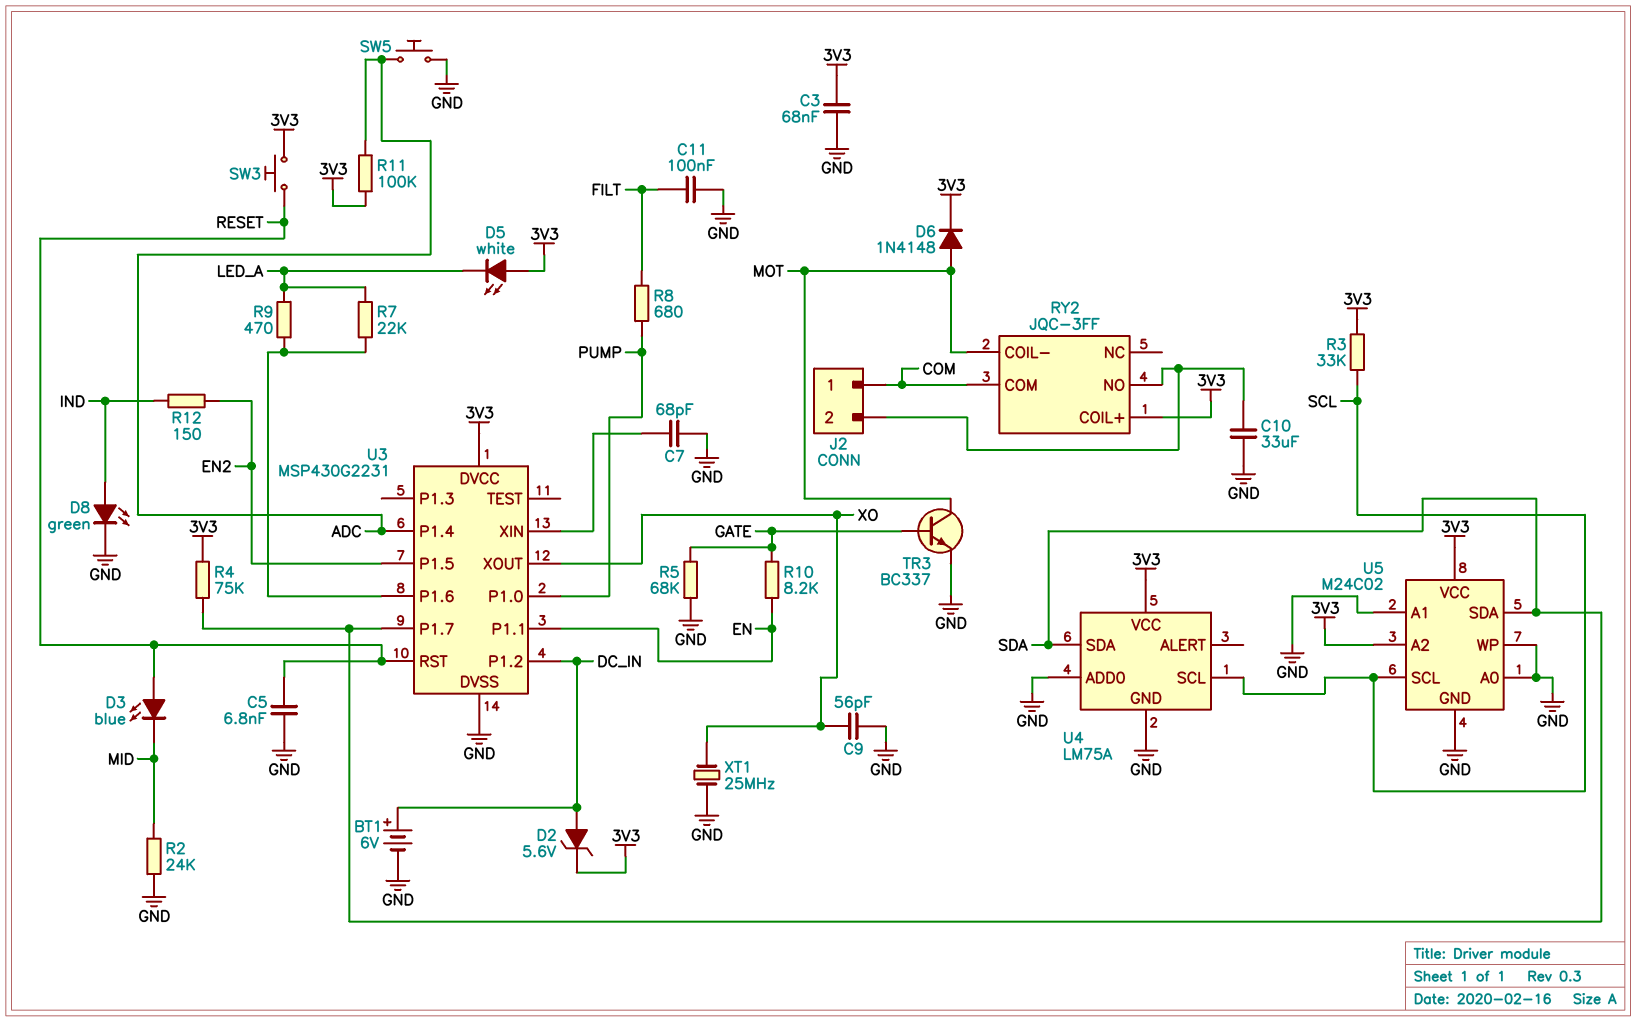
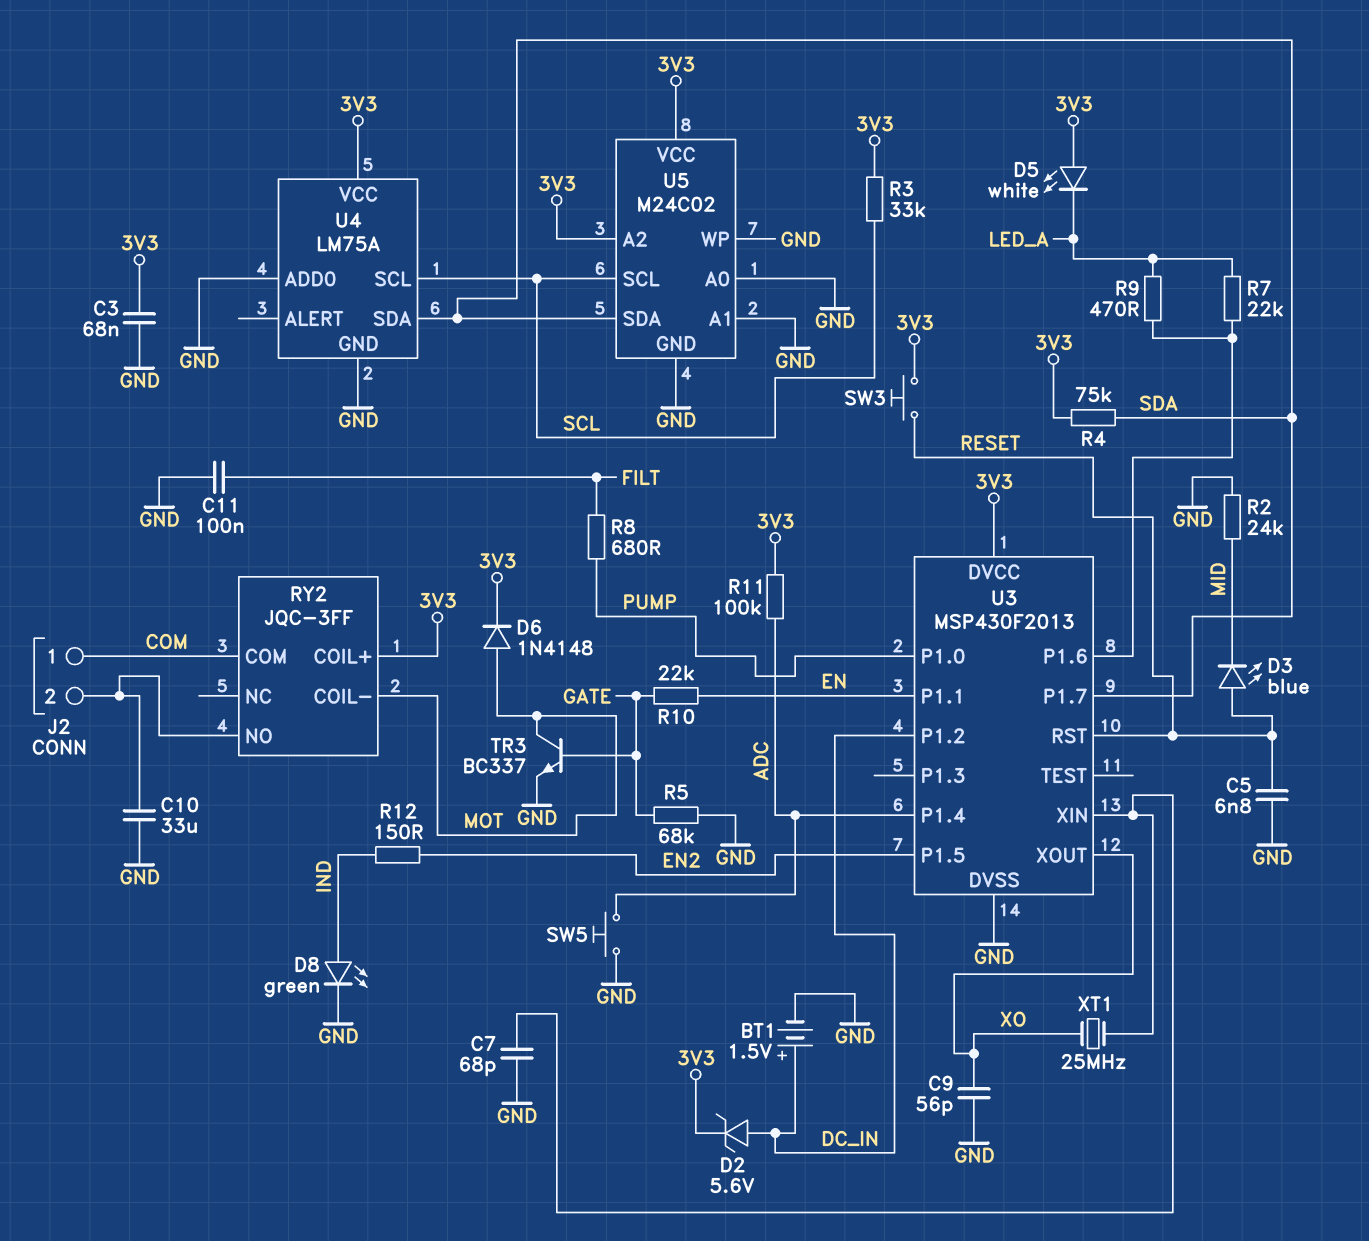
BT1: 6V (plus DC_IN, minus GND) -> 1.5V (plus DC_IN, minus GND)
R10: 8.2k (EN, GATE) -> 22k (EN, GATE)
U3: MSP430G2231 -> MSP430F2013
XT1: 25MHz (GND, XO) -> 25MHz (U3/XIN, XO)

